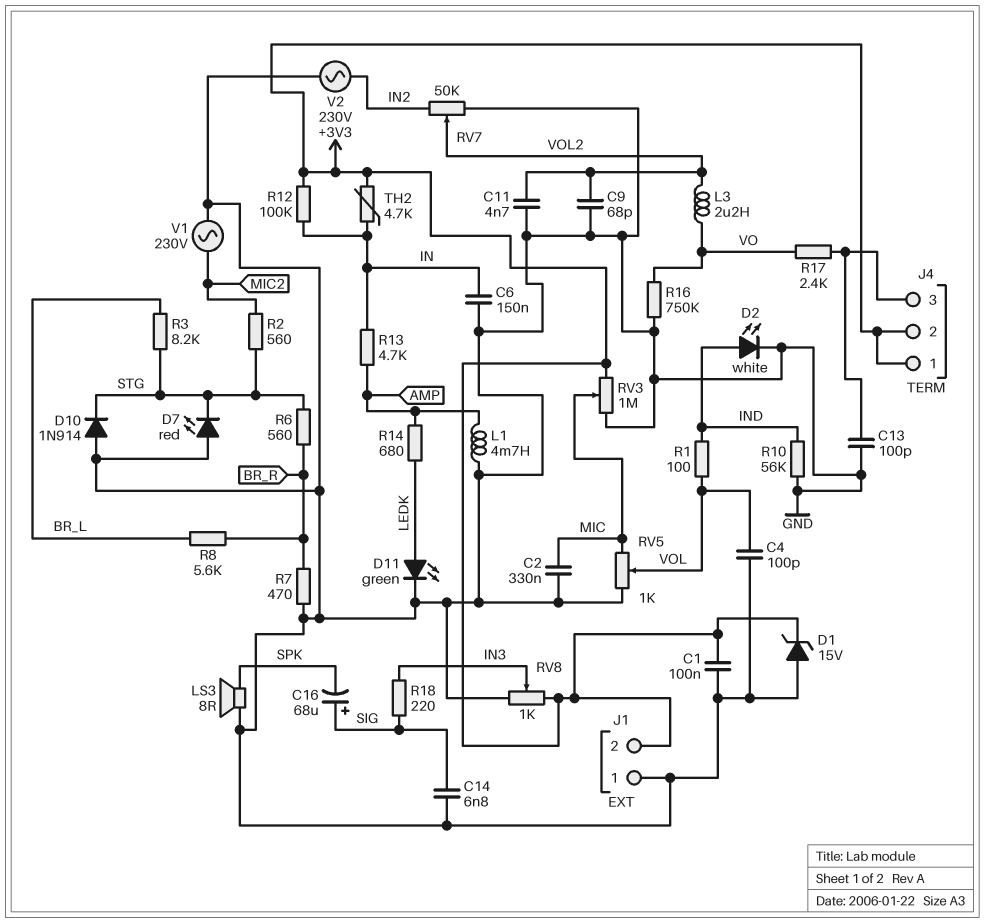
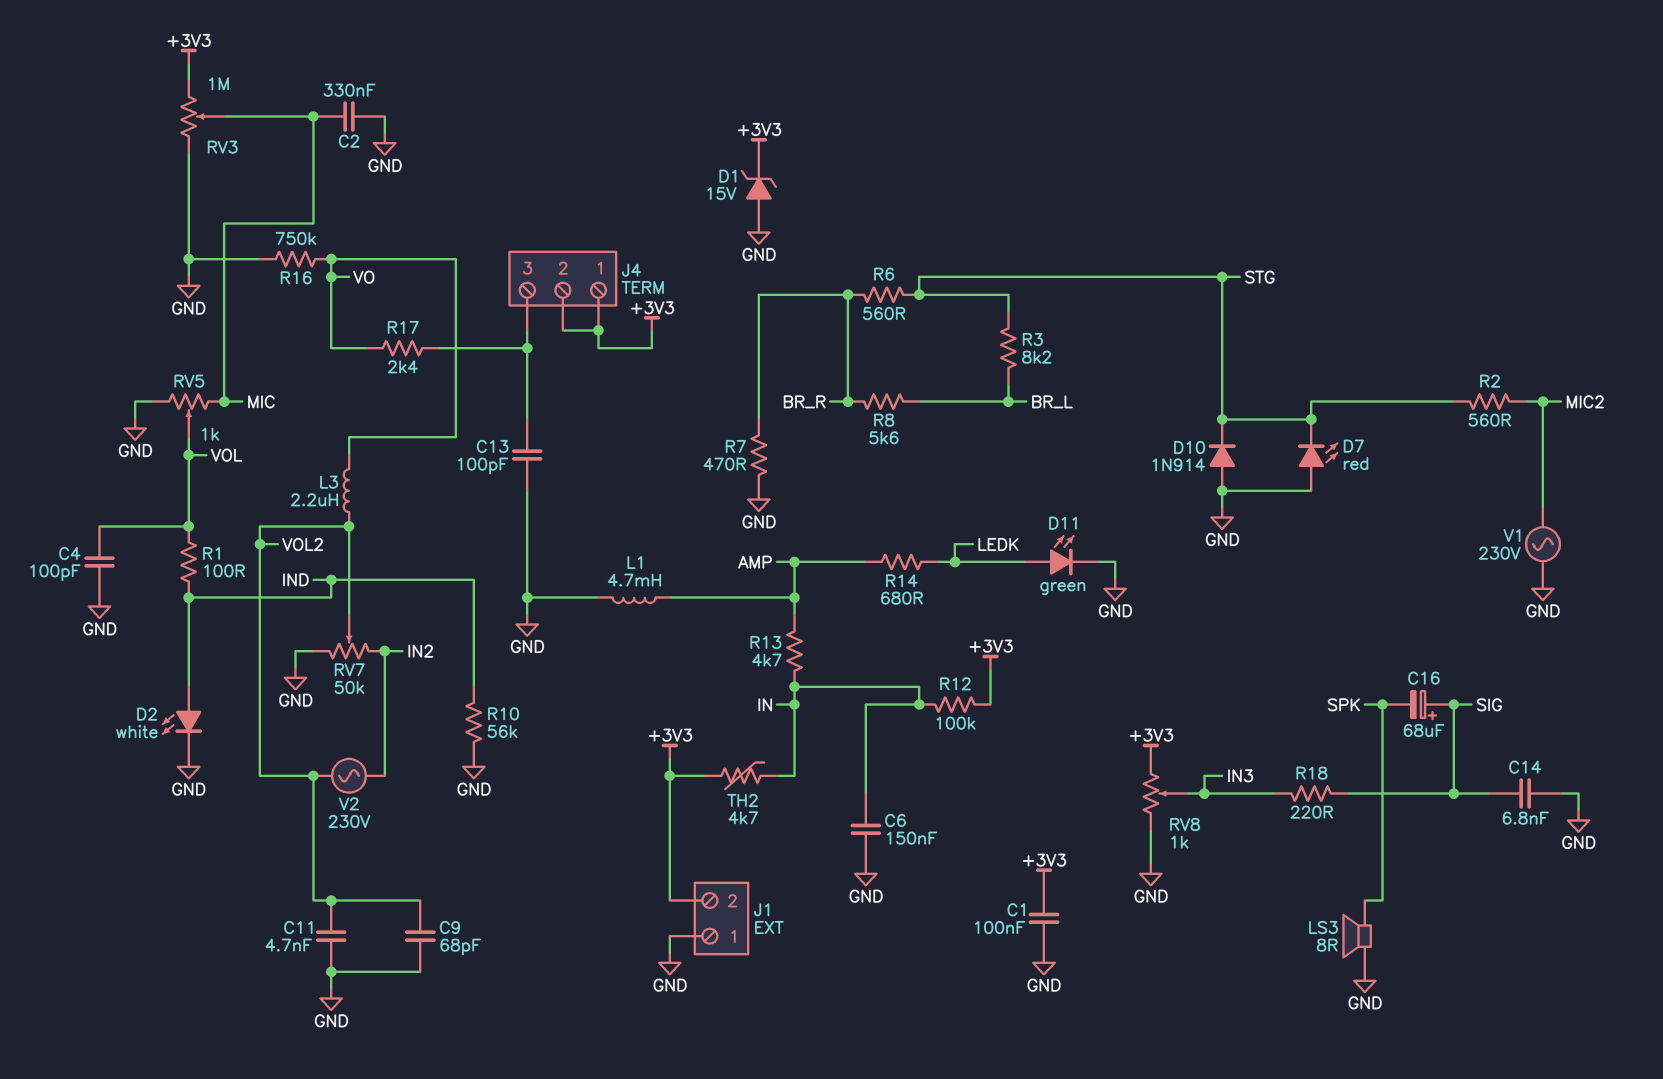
V2: AC 230V (GND, IN2) -> AC 230V (IN2, VOL2)

